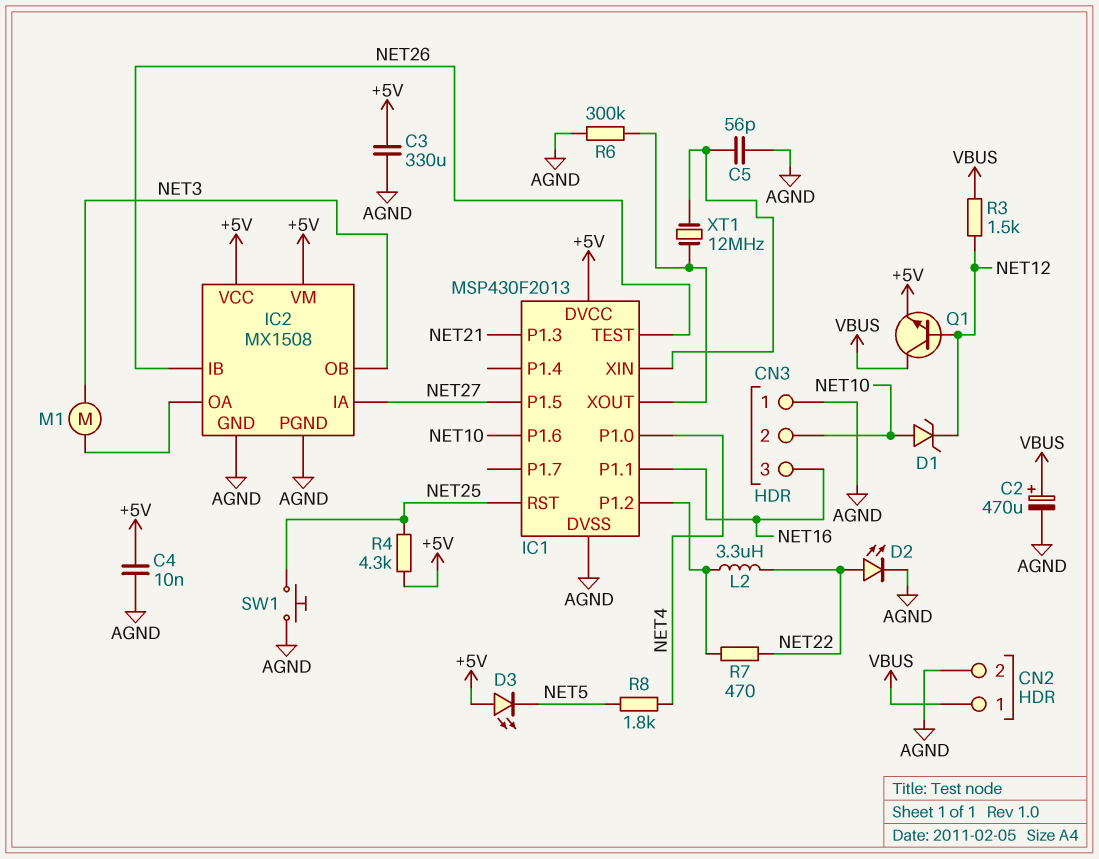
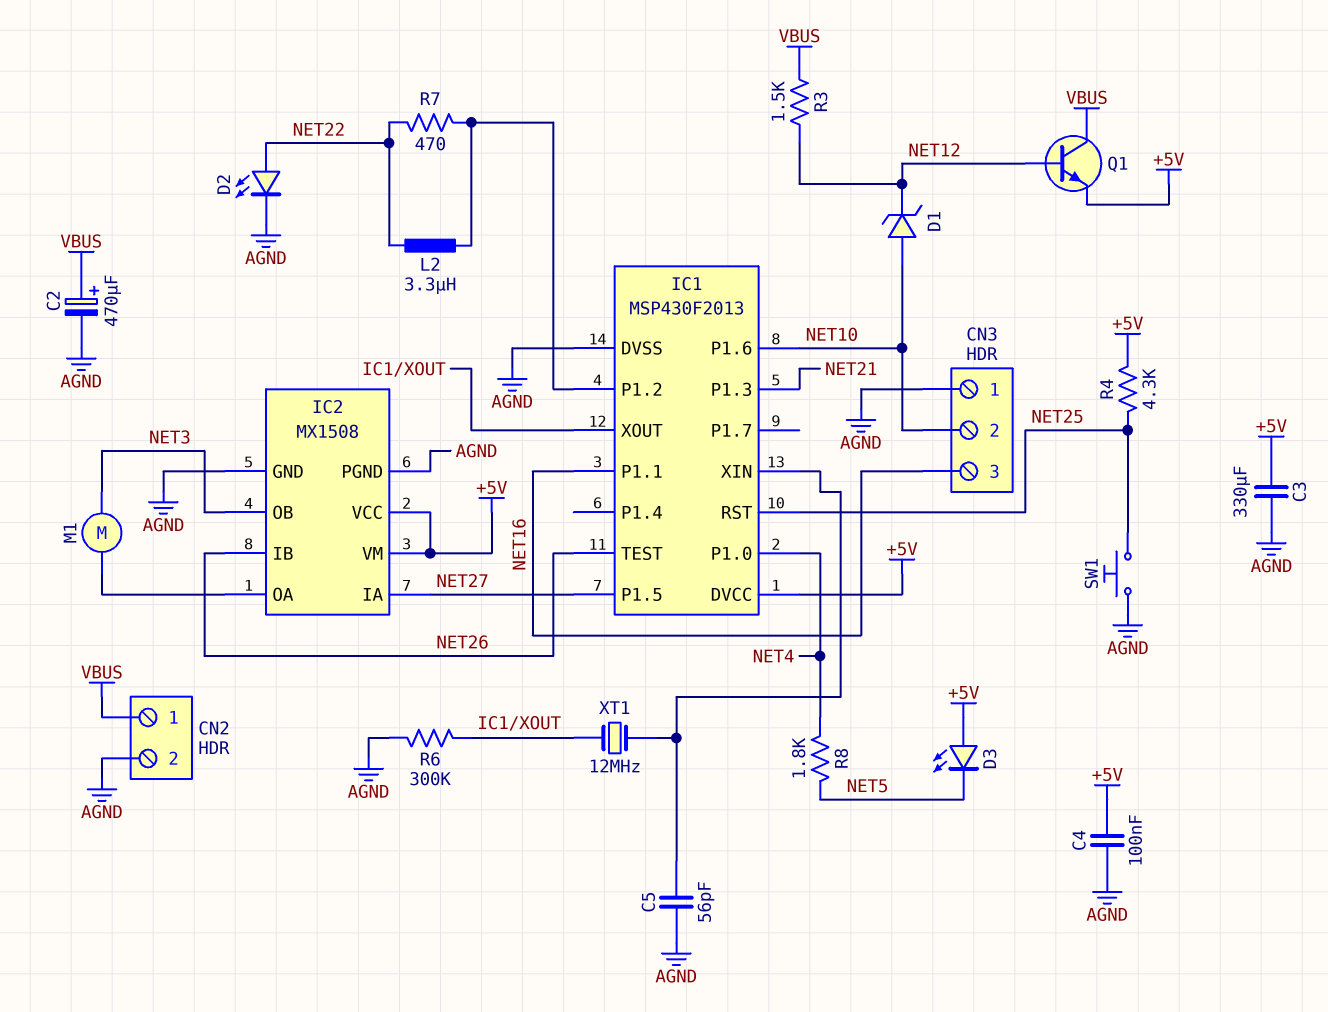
C4: 10nF (+5V, AGND) -> 100nF (+5V, AGND)

